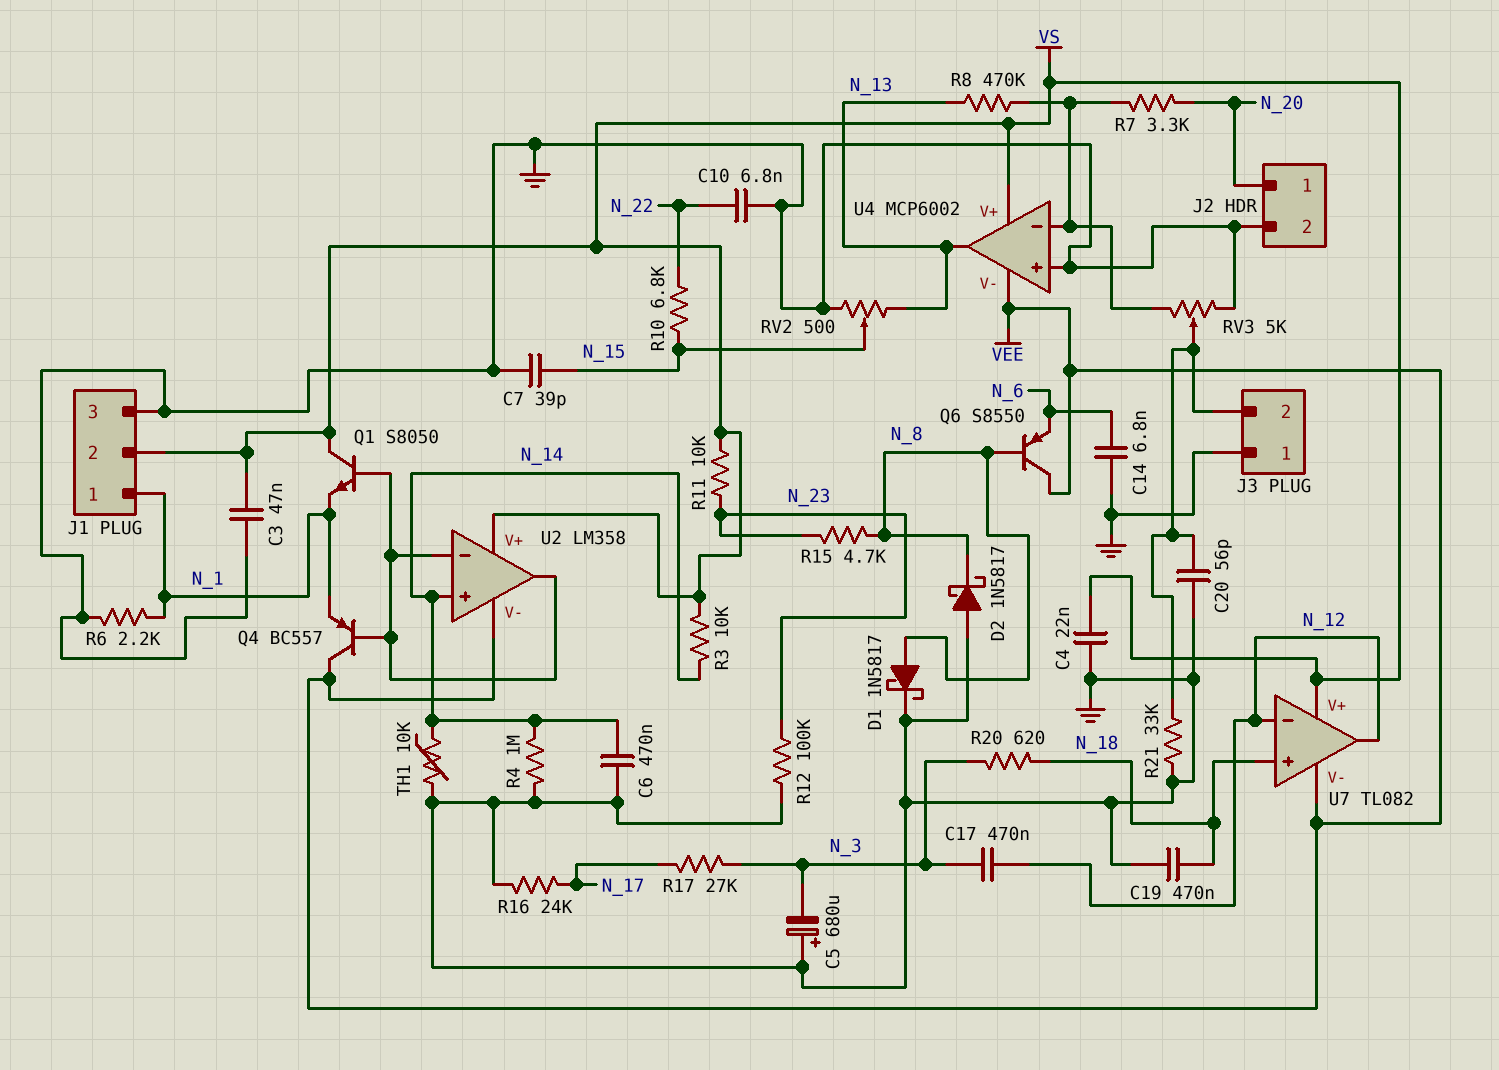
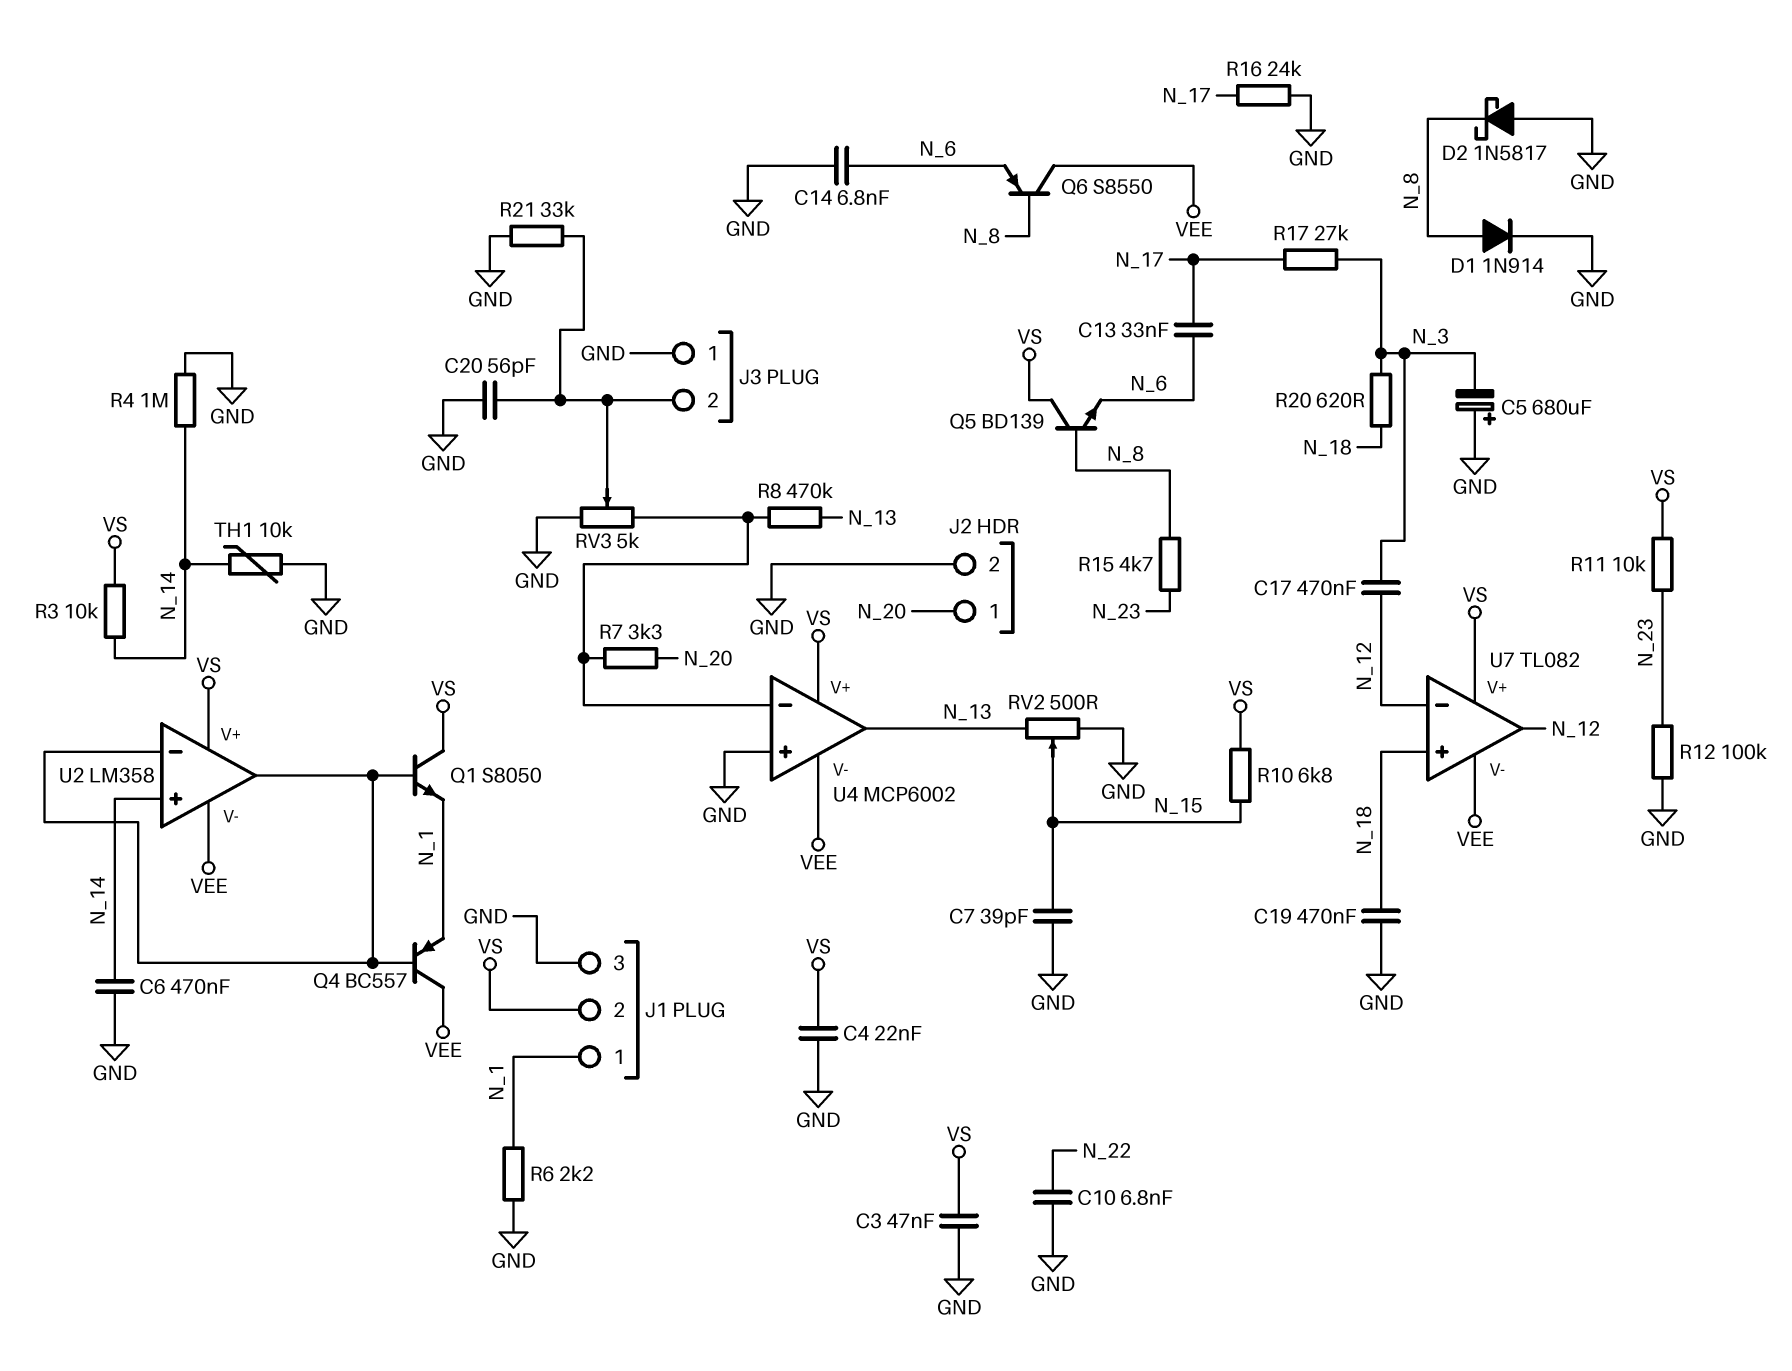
C13: none -> 33nF (N_6, N_17)
D1: schottky 1N5817 (A N_8, K GND) -> diode 1N914 (A N_8, K GND)
Q5: none -> NPN BD139 (B N_8, C VS, E N_6)
R10: 6.8k (N_15, N_22) -> 6.8k (N_15, VS)

